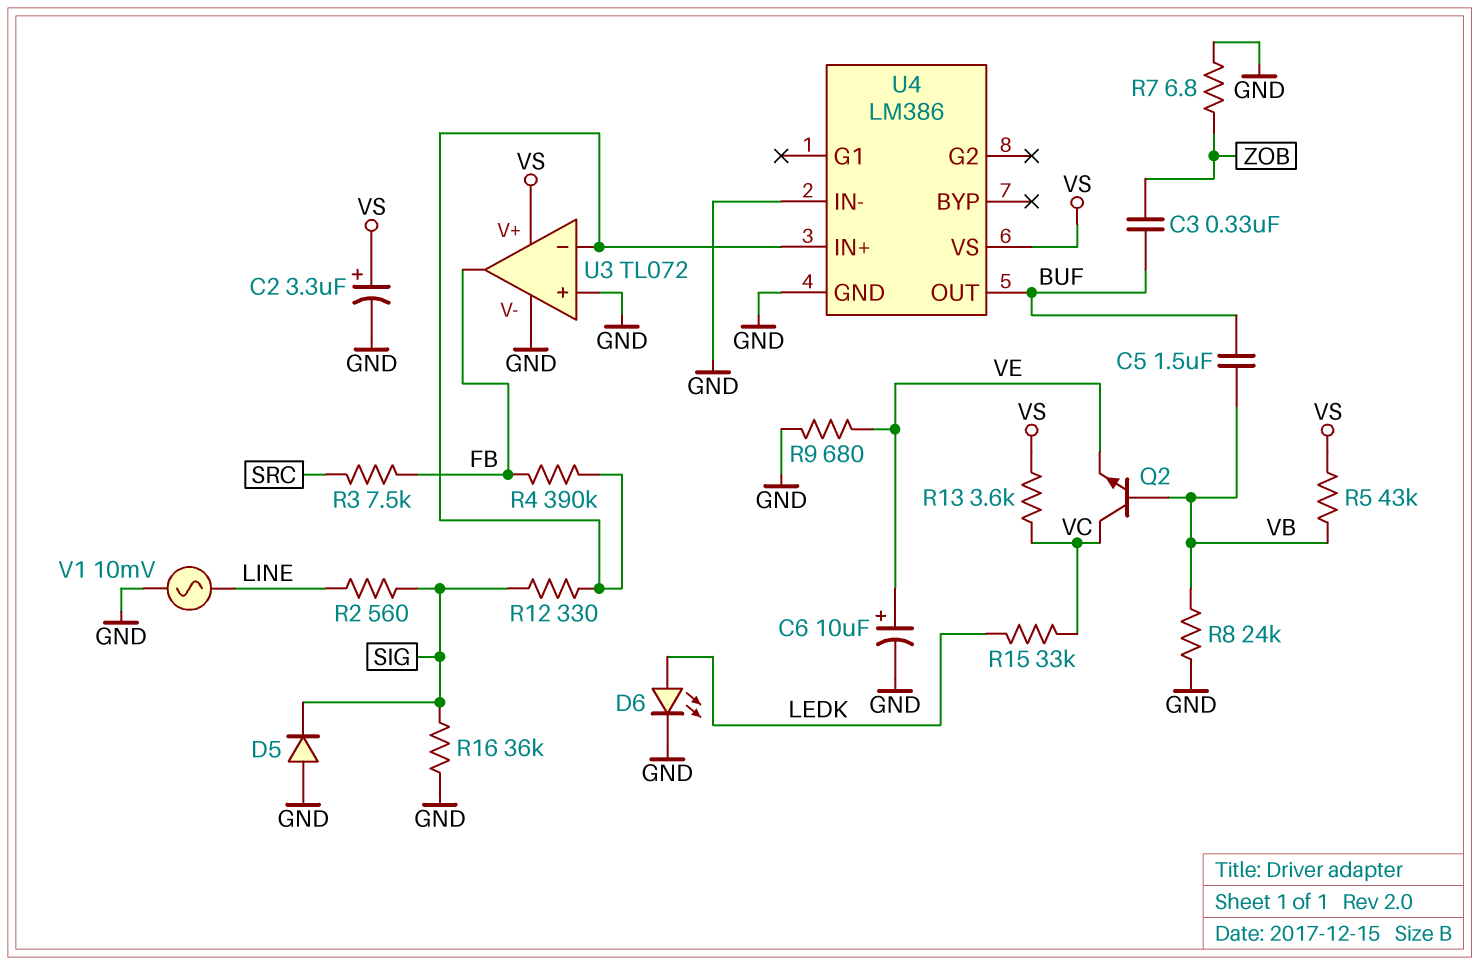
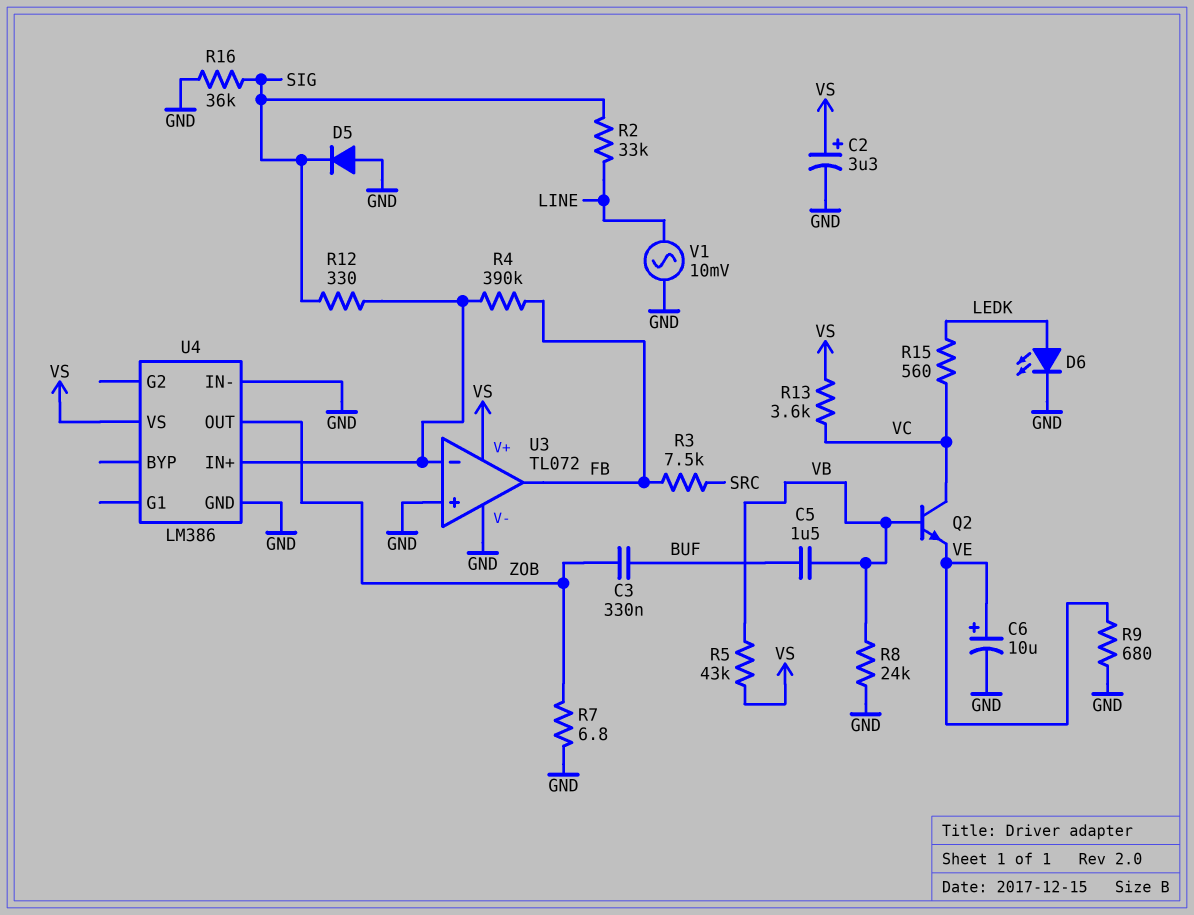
R2: 560 (LINE, SIG) -> 33k (LINE, SIG)
R15: 33k (LEDK, VC) -> 560 (LEDK, VC)
U4 pin OUT: BUF -> ZOB

